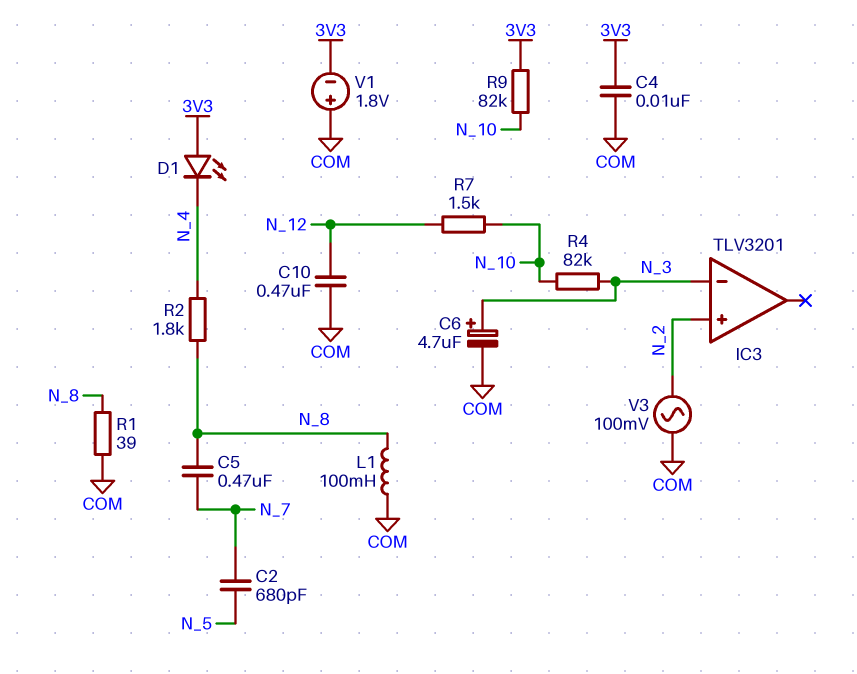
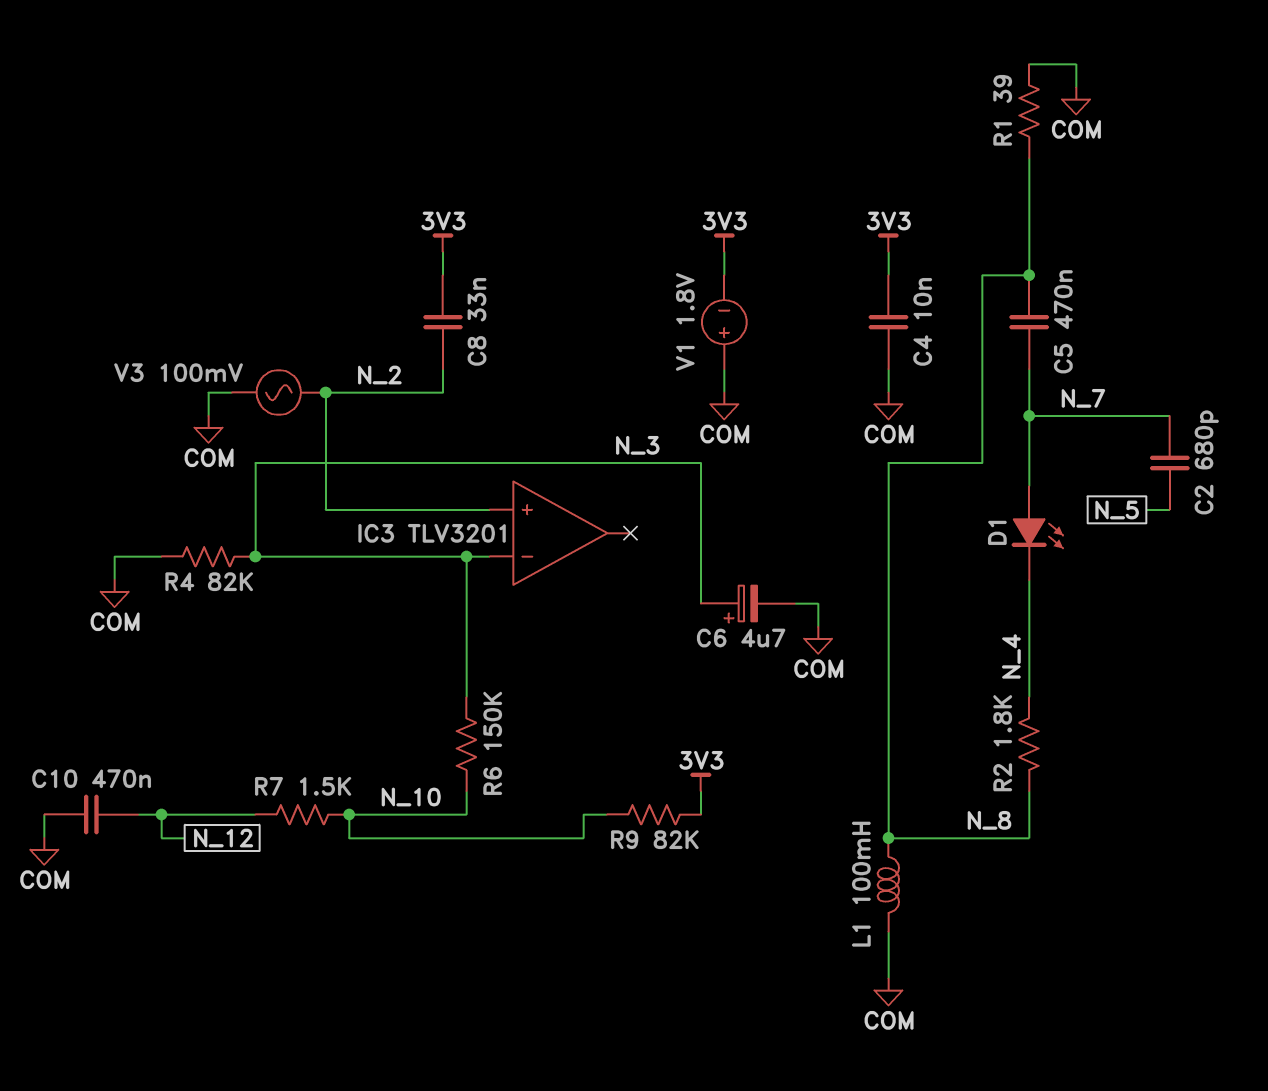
C8: none -> 33nF (3V3, N_2)
D1: LED (A 3V3, K N_4) -> LED (A N_7, K N_4)
R4: 82k (N_3, N_10) -> 82k (COM, N_3)
R6: none -> 150k (N_3, N_10)

